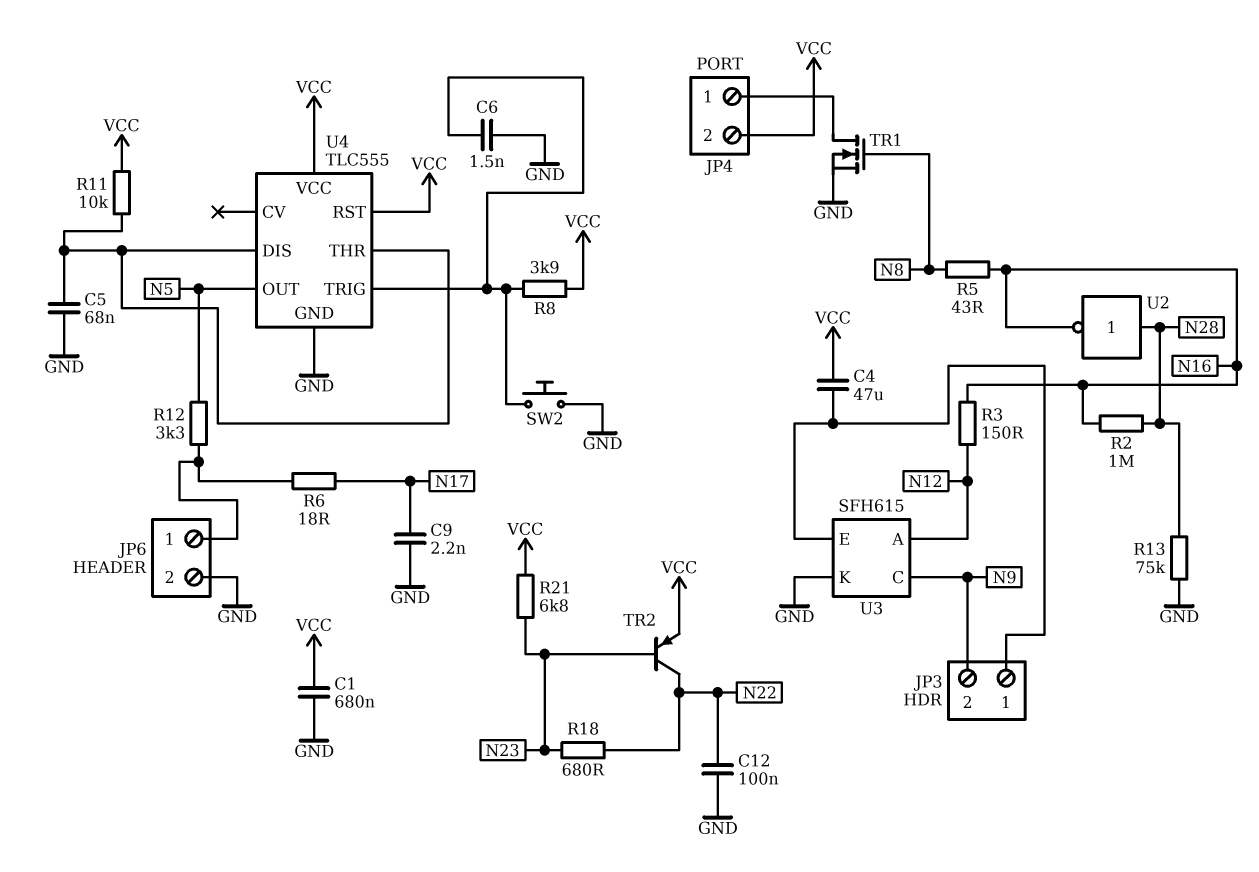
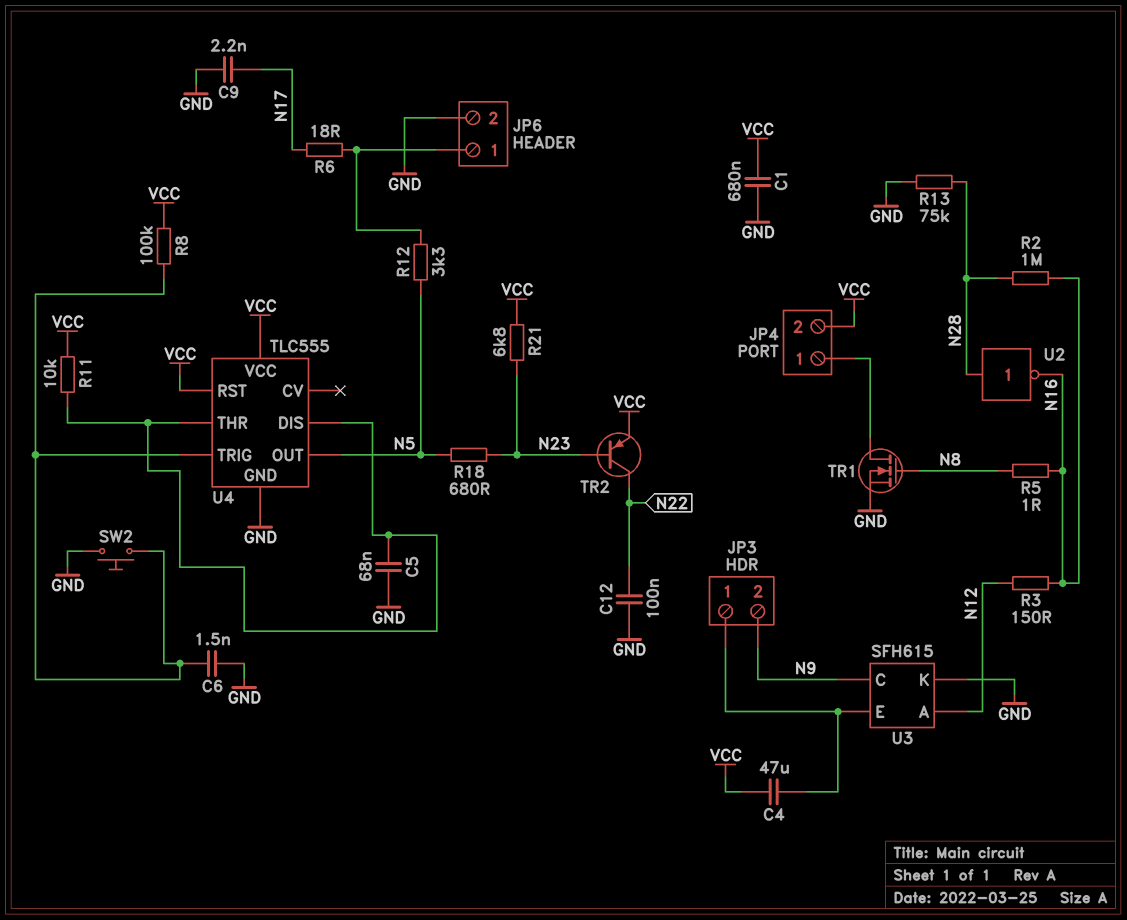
R5: 43 (N8, N16) -> 1 (N8, N16)
R8: 3.9k (U4/TRIG, VCC) -> 100k (U4/TRIG, VCC)
R18: 680 (N22, N23) -> 680 (N5, N23)

